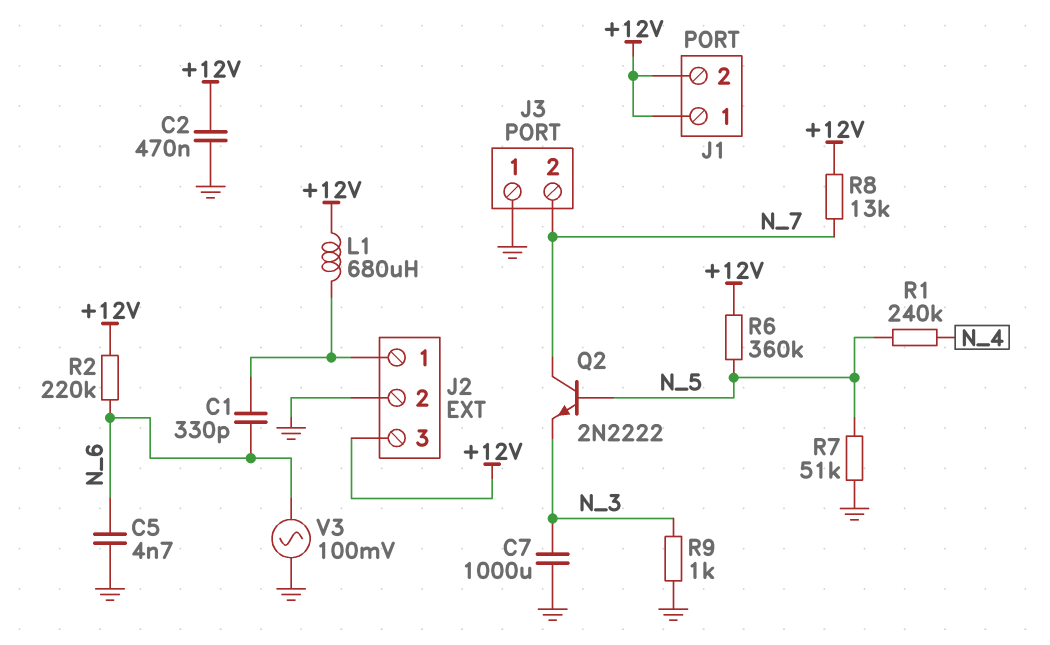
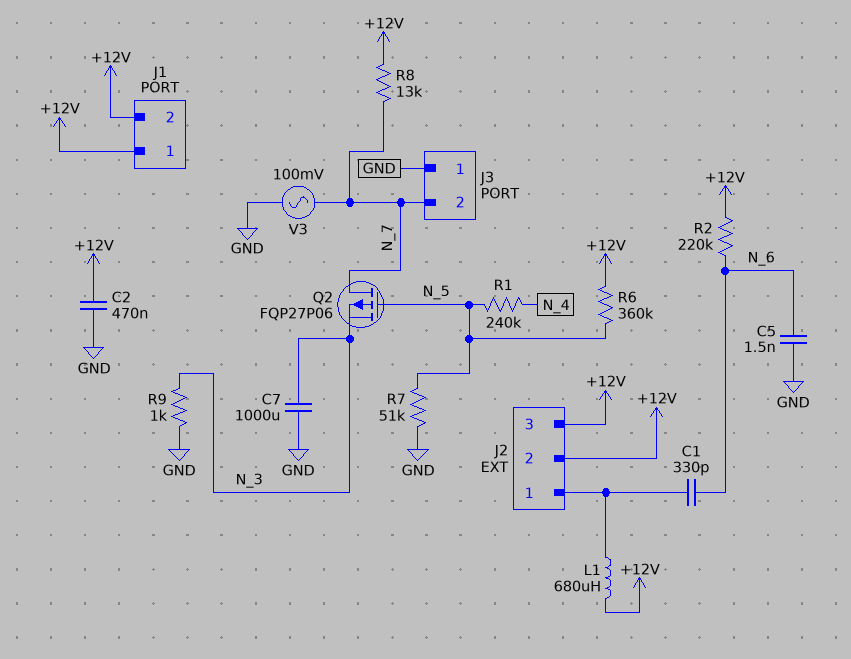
C5: 4.7nF (GND, N_6) -> 1.5nF (GND, N_6)
J2 pin 2: GND -> +12V
Q2: NPN 2N2222 (B N_5, C N_7, E N_3) -> PMOS FQP27P06 (G N_5, D N_7, S N_3)
V3: AC 100mV (GND, N_6) -> AC 100mV (GND, N_7)

